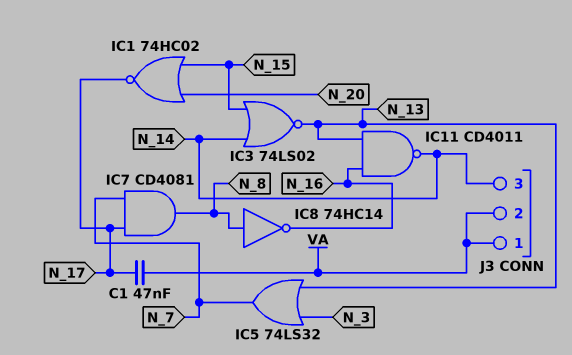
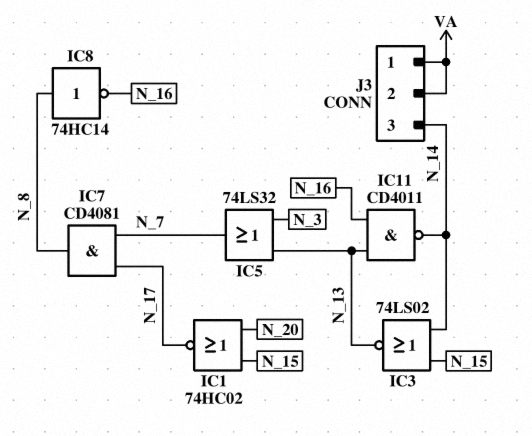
C1: 47nF (N_17, VA) -> none

